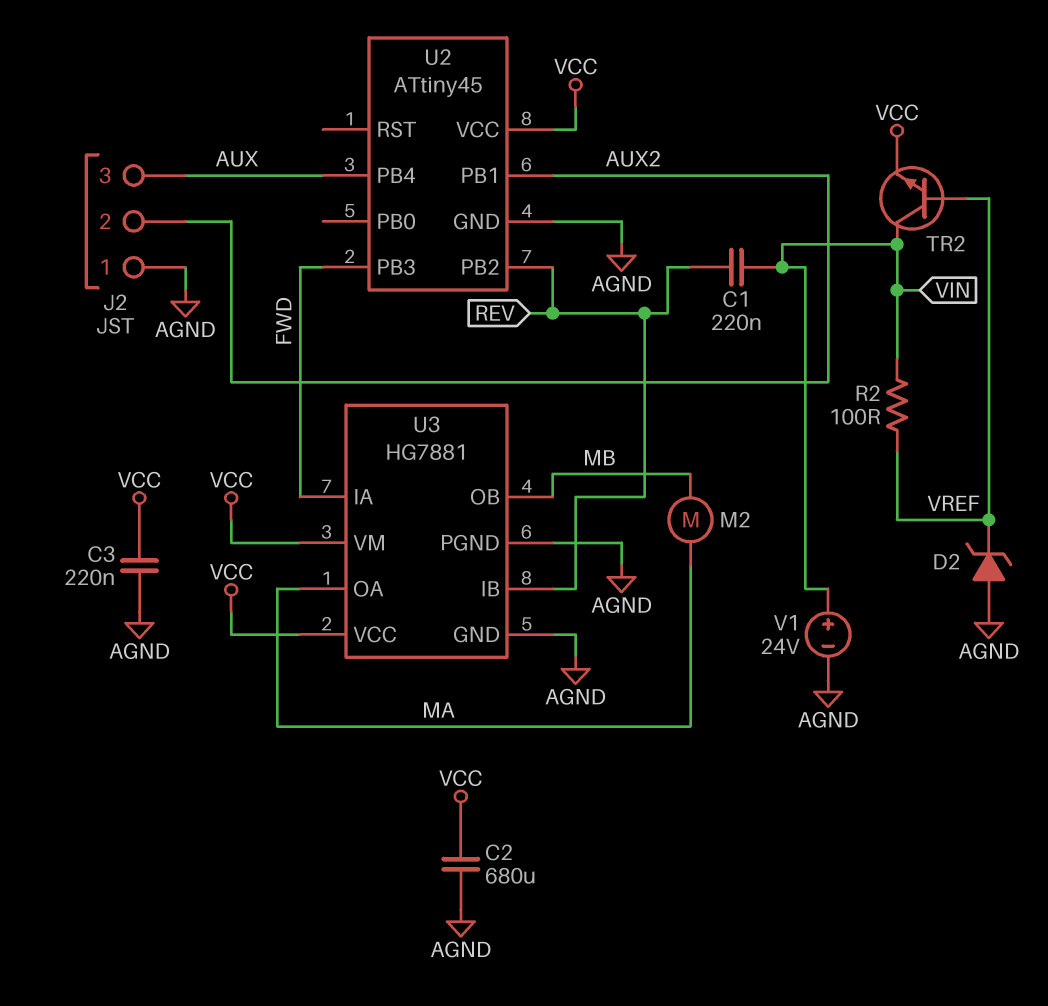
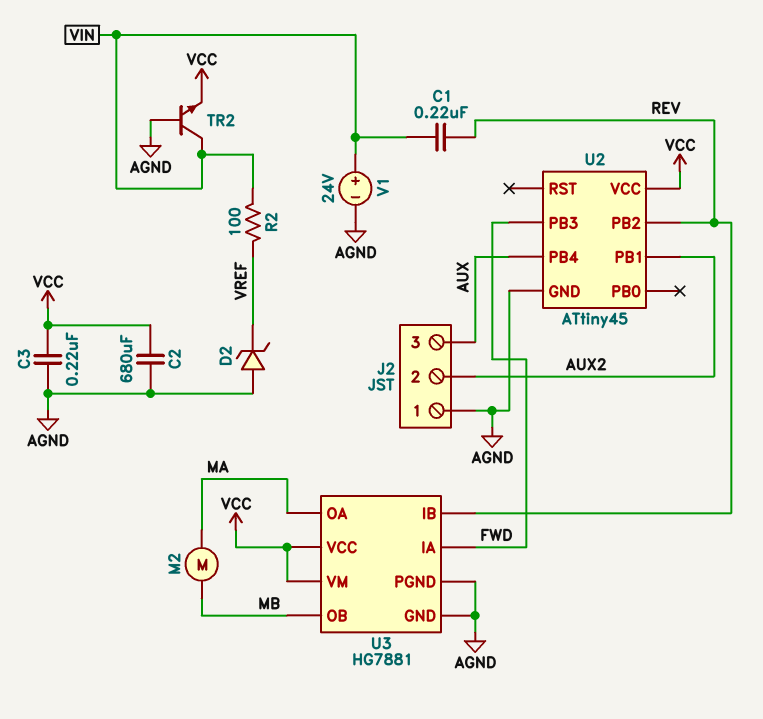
TR2: NPN (B VREF, C VIN, E VCC) -> NPN (B AGND, C VIN, E VCC)

